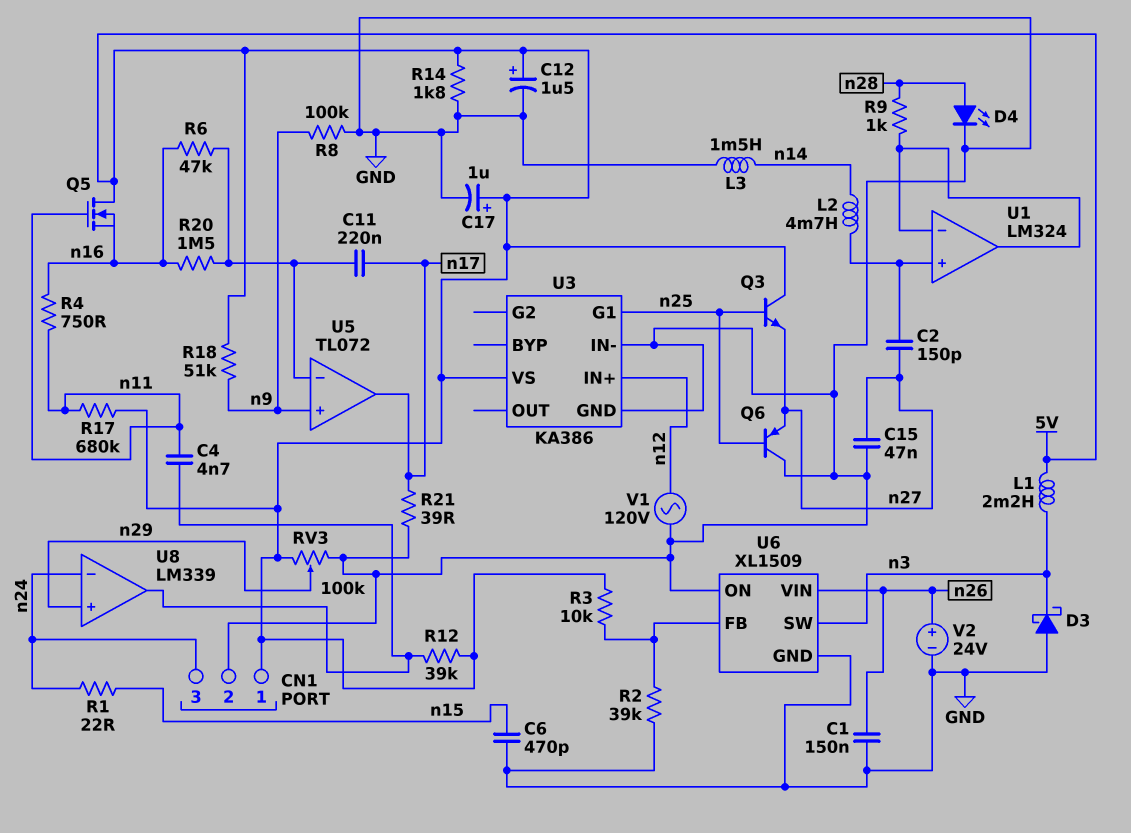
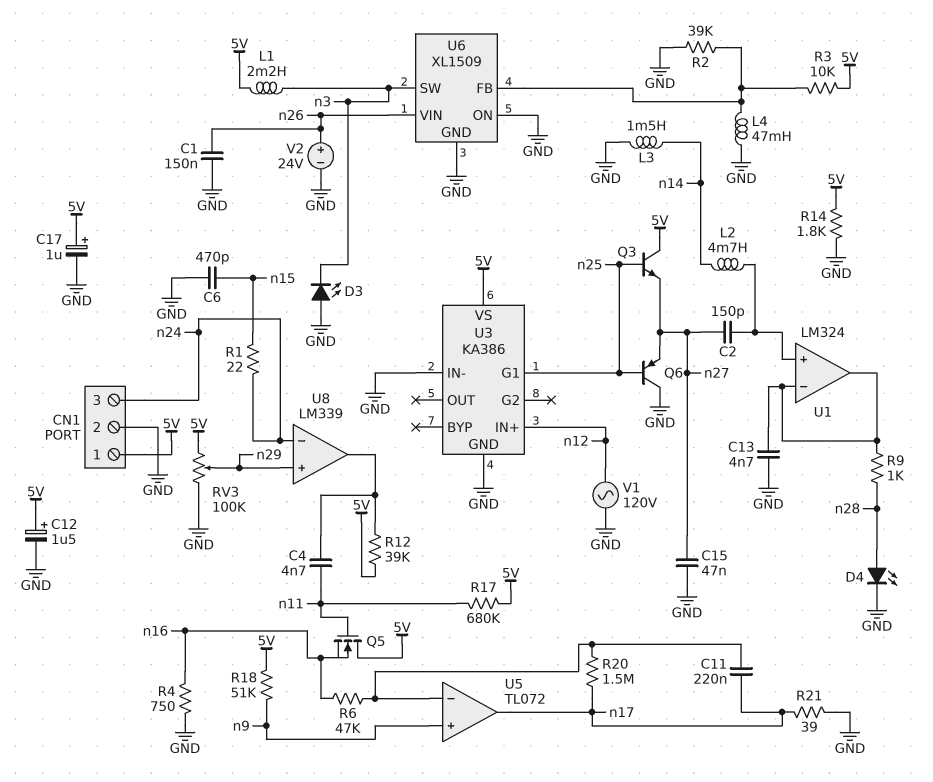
C13: none -> 4.7nF (GND, U1/in-)
D3: schottky (A GND, K n3) -> LED (A GND, K n3)
L4: none -> 47mH (GND, U6/FB)
R4: 750 (n11, n16) -> 750 (GND, n16)
R8: 100k (GND, n9) -> none
R20: 1.5M (U5/in-, n16) -> 1.5M (U5/in-, n17)

